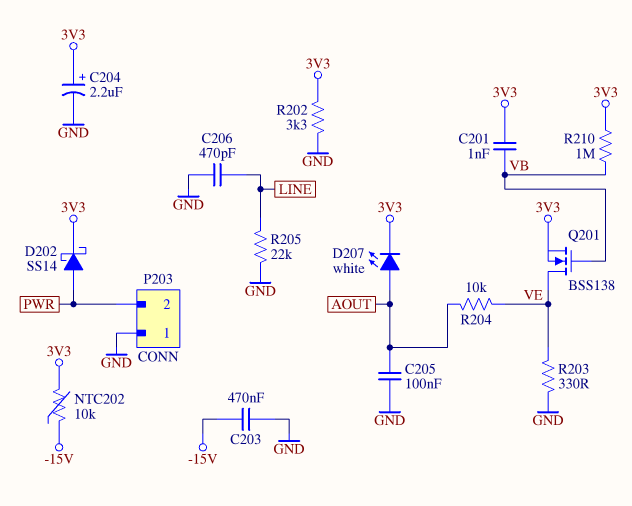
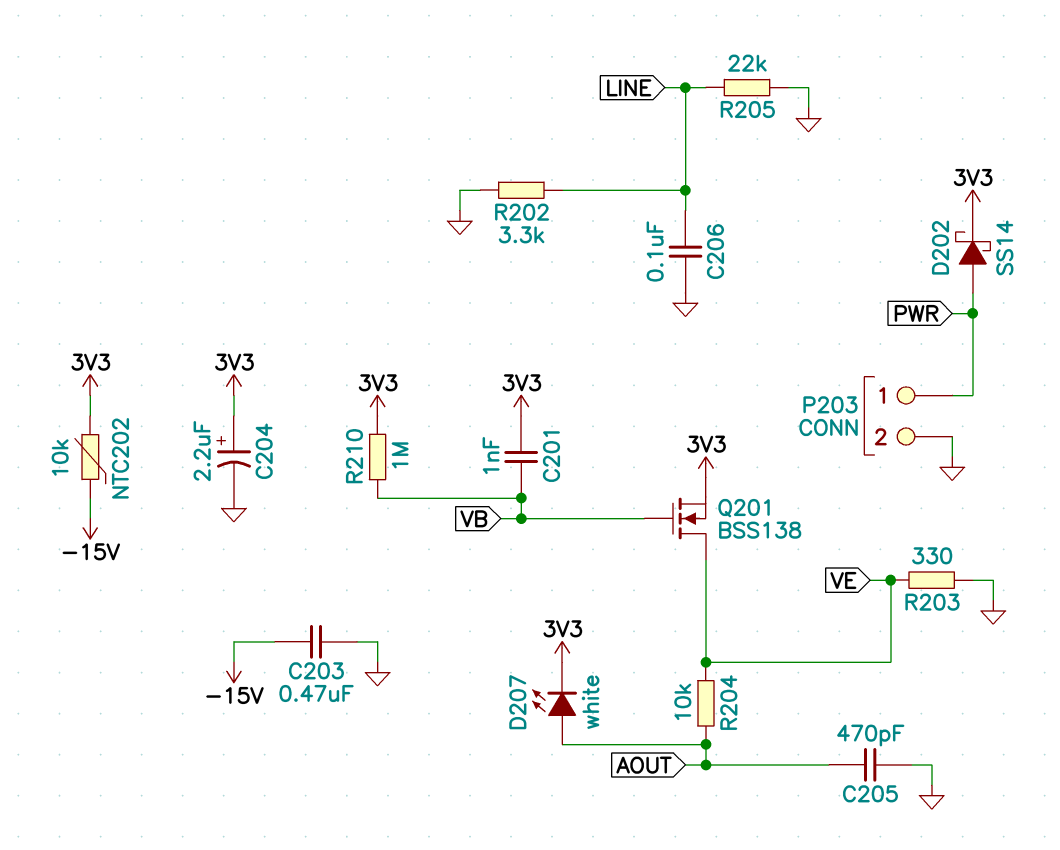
C205: 100nF (AOUT, GND) -> 470pF (AOUT, GND)
C206: 470pF (GND, LINE) -> 100nF (GND, LINE)
P203 pin 1: GND -> PWR
P203 pin 2: PWR -> GND
R202: 3.3k (3V3, GND) -> 3.3k (GND, LINE)

